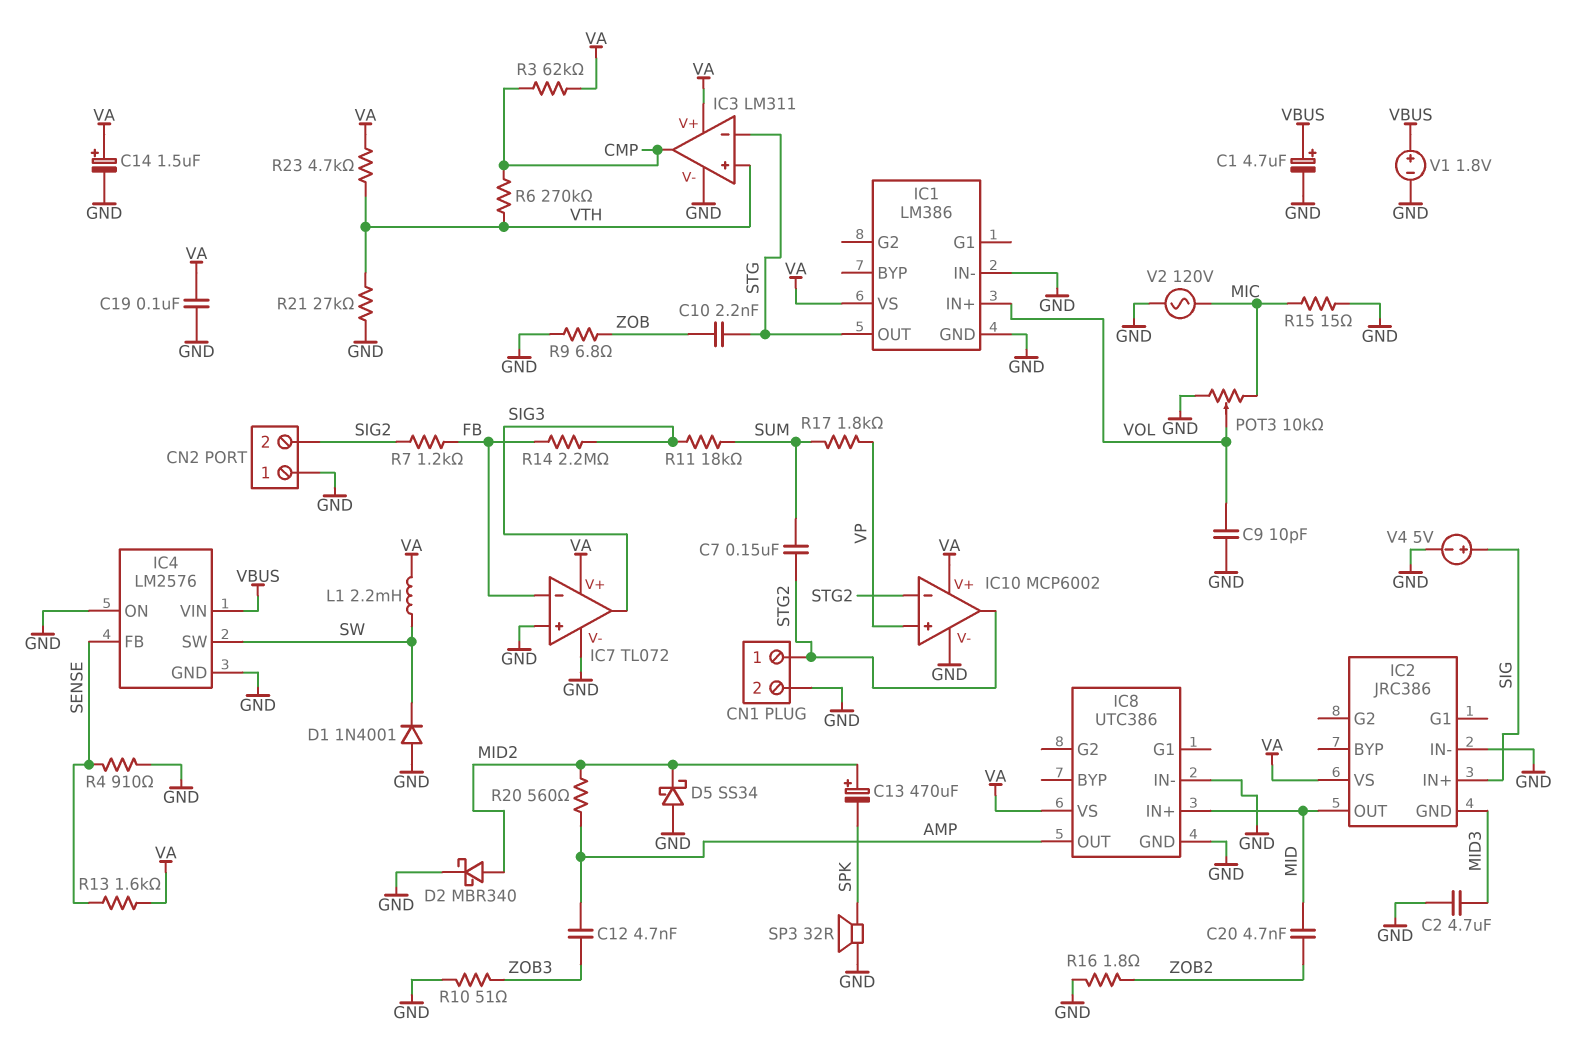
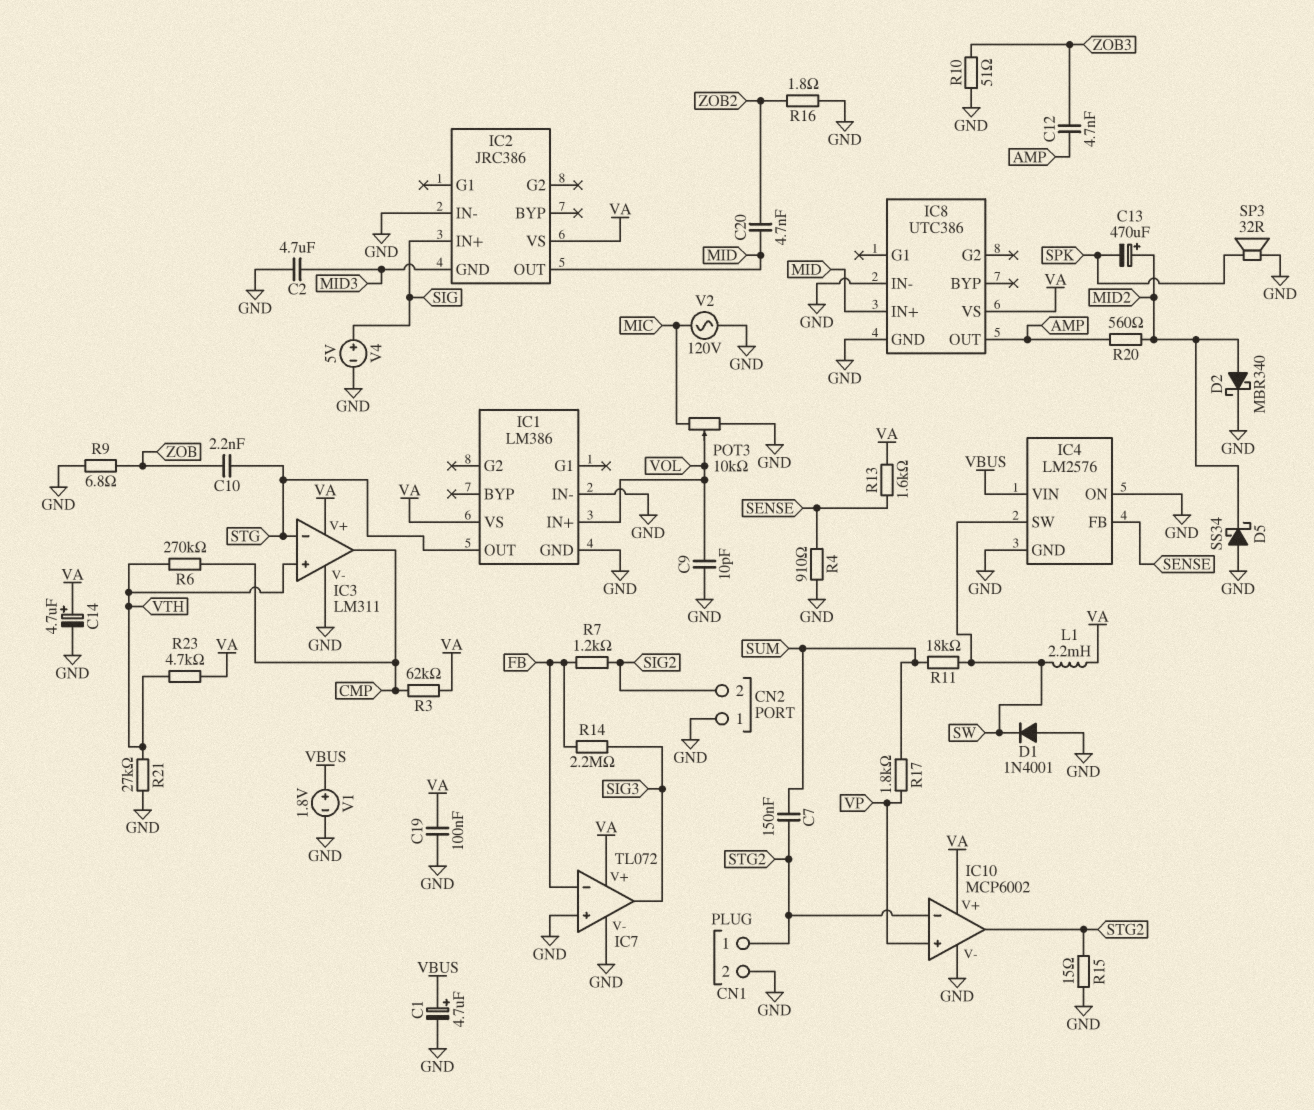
C14: 1.5uF (plus VA, minus GND) -> 4.7uF (plus VA, minus GND)
R11: 18k (SIG3, SUM) -> 18k (SUM, SW)
R15: 15 (GND, MIC) -> 15 (GND, STG2)

